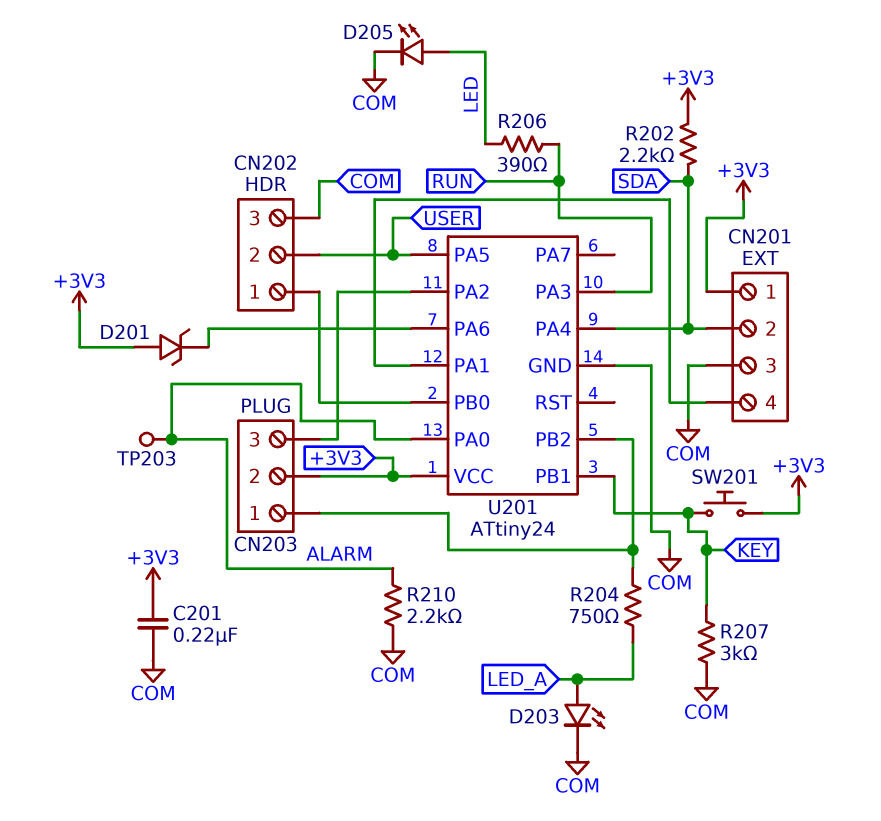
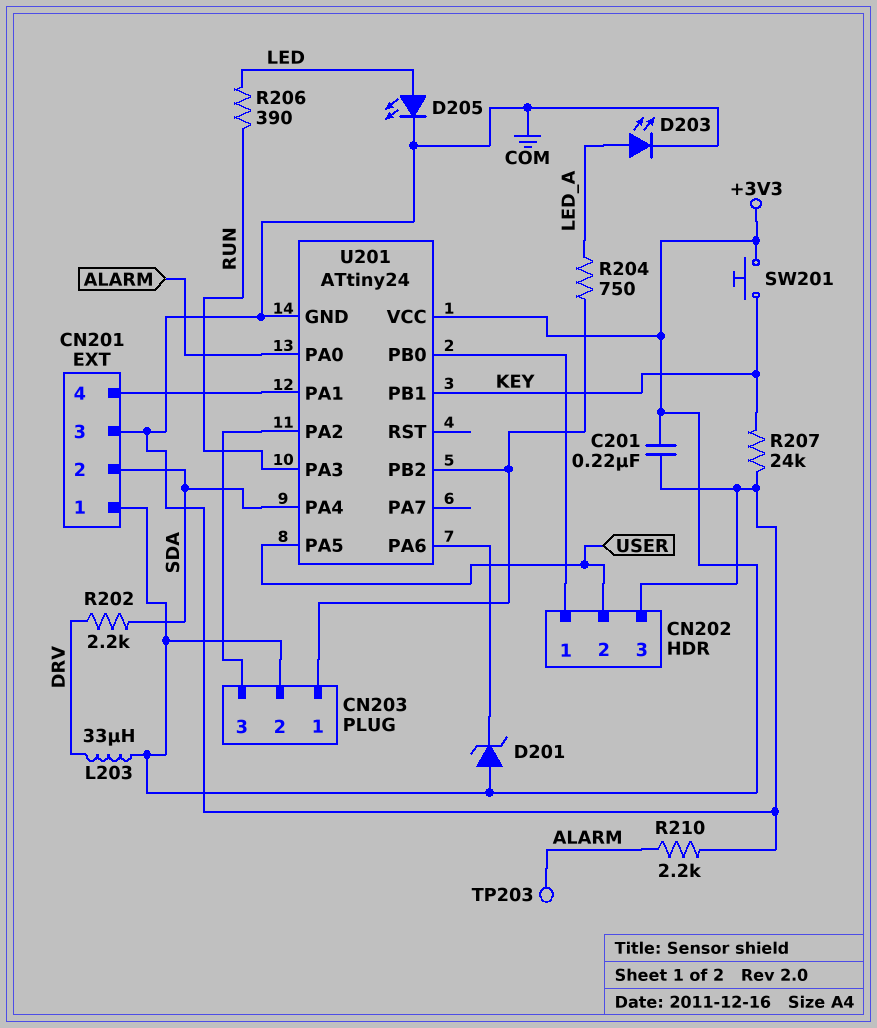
L203: none -> 33uH (+3V3, DRV)
R202: 2.2k (+3V3, SDA) -> 2.2k (DRV, SDA)
R207: 3k (COM, KEY) -> 24k (COM, KEY)

